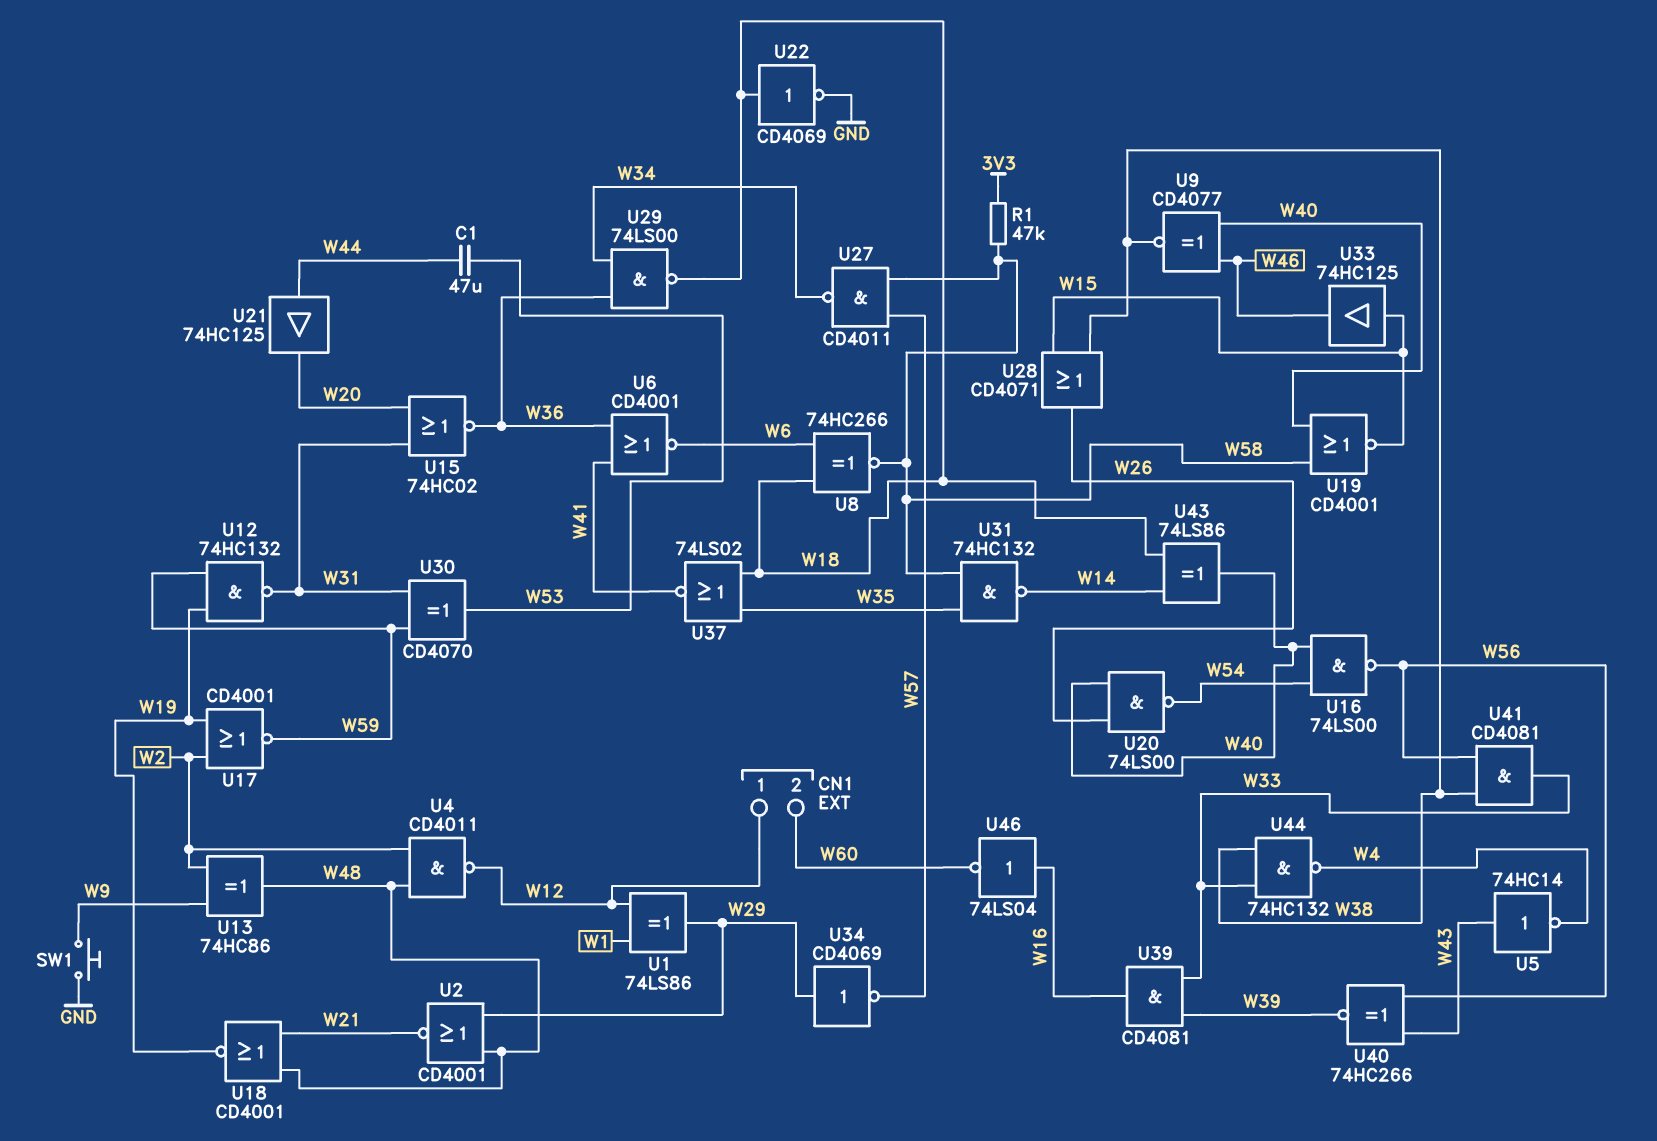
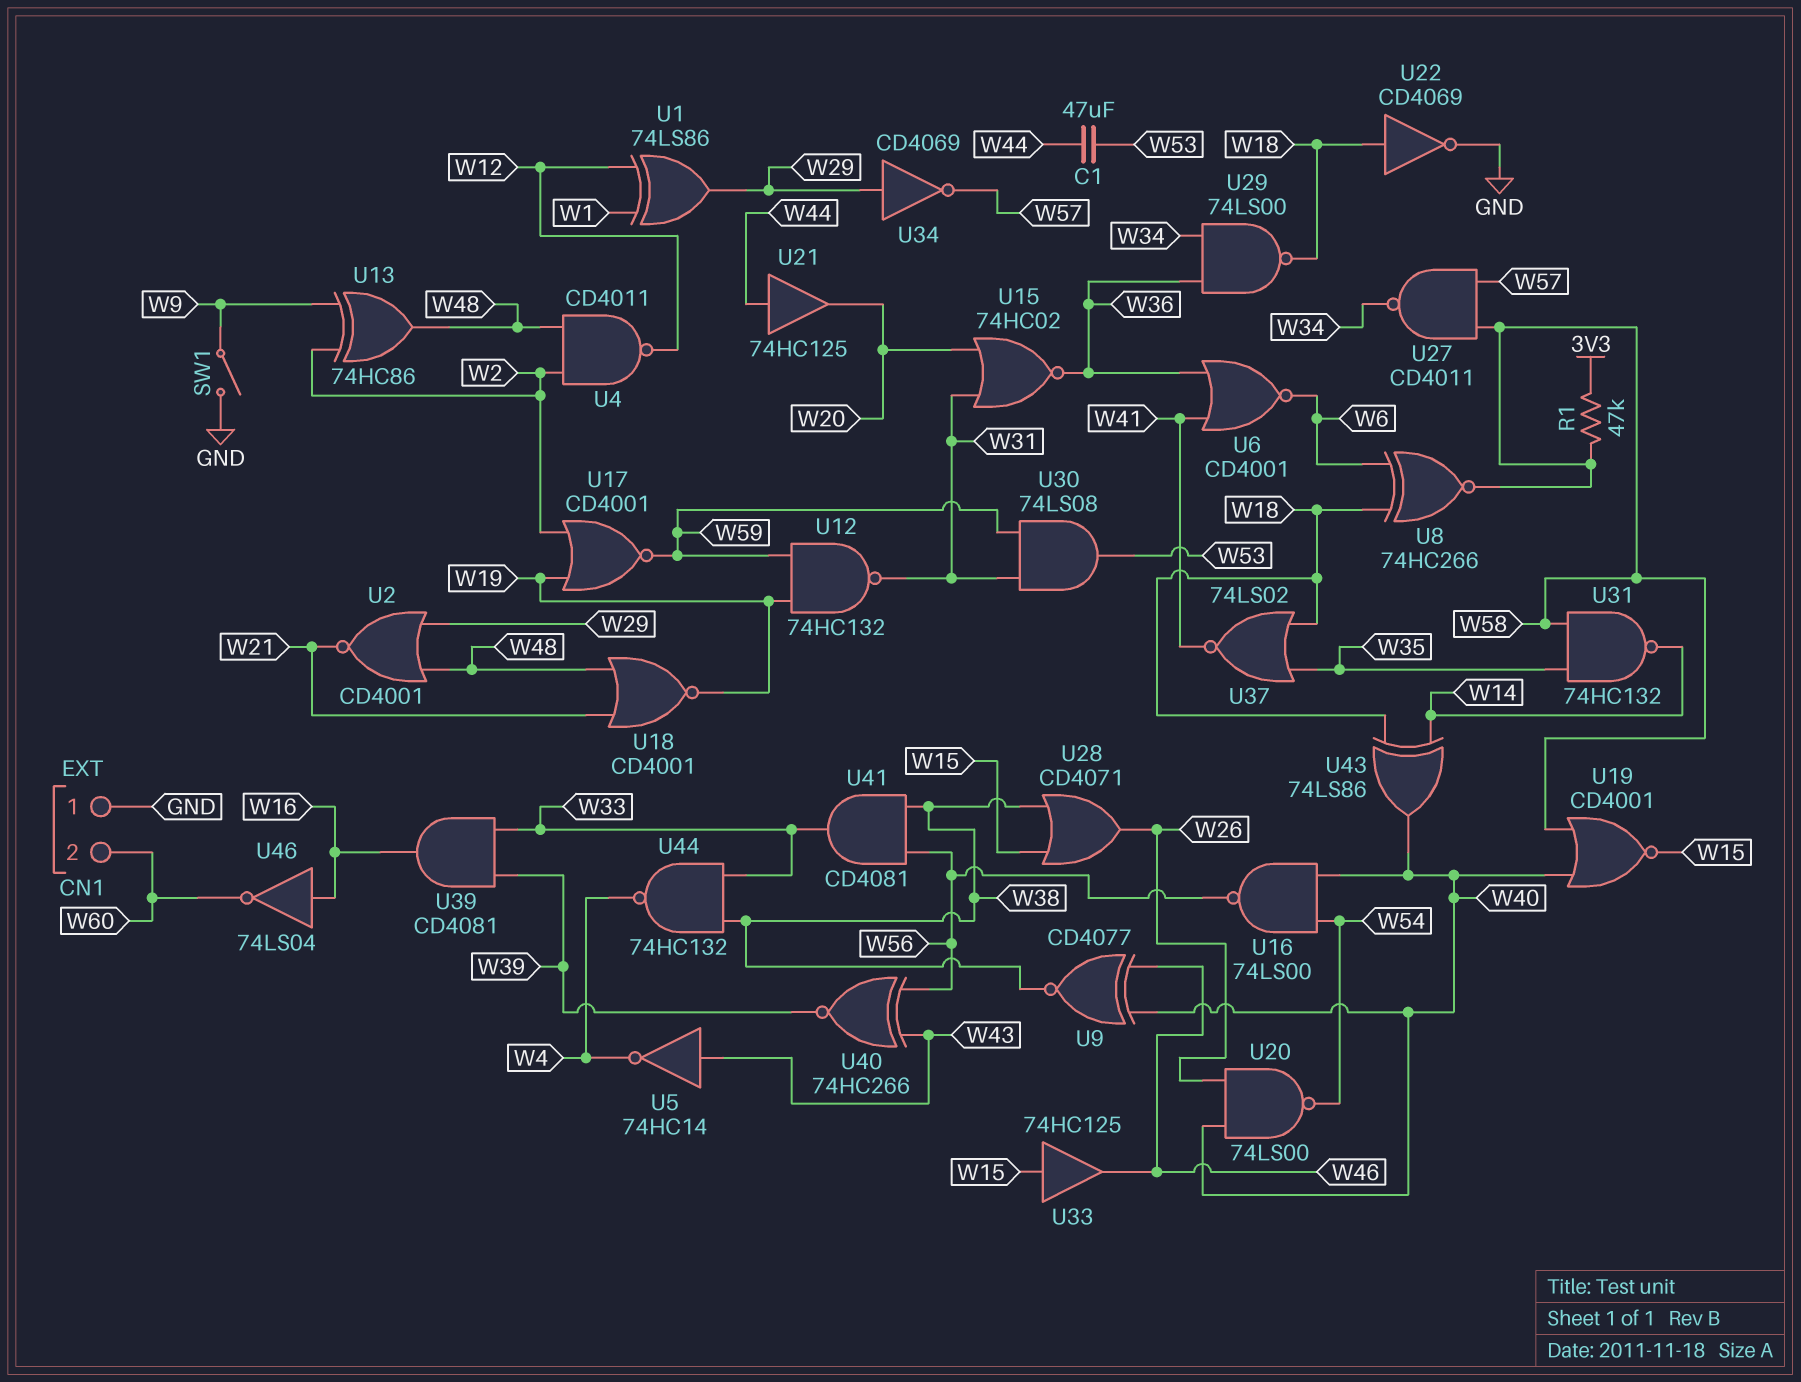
CN1 pin 1: W12 -> GND
SW1: button (GND, W9) -> switch (GND, W9)
U30: XOR CD4070 (in W31, in W59, out W53) -> AND 74LS08 (in W31, in W59, out W53)

